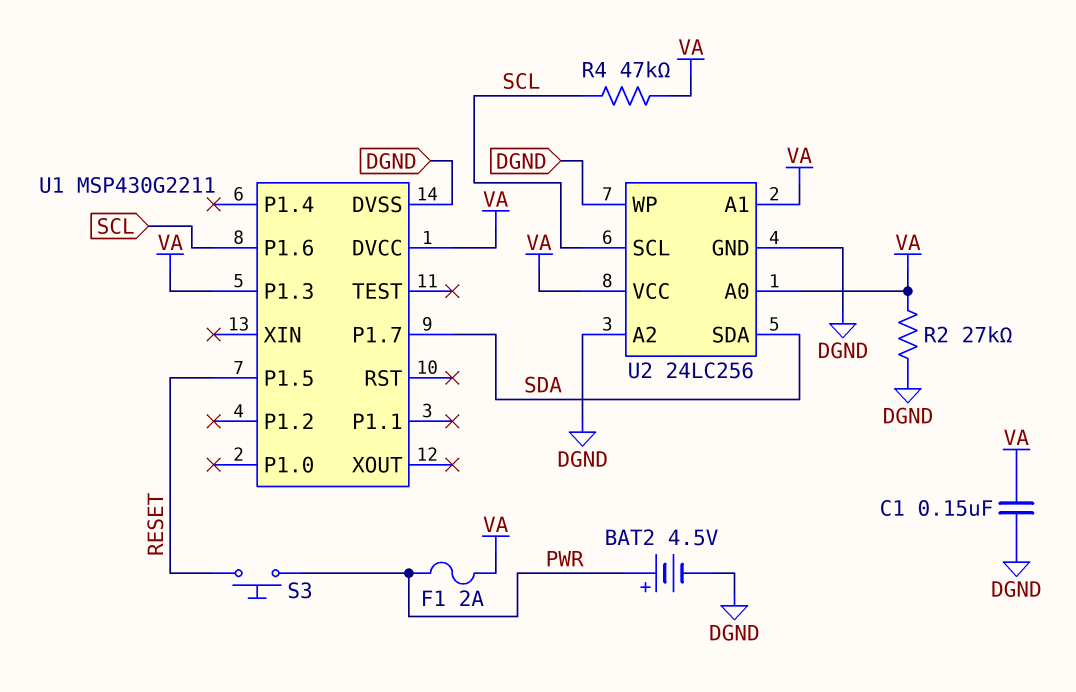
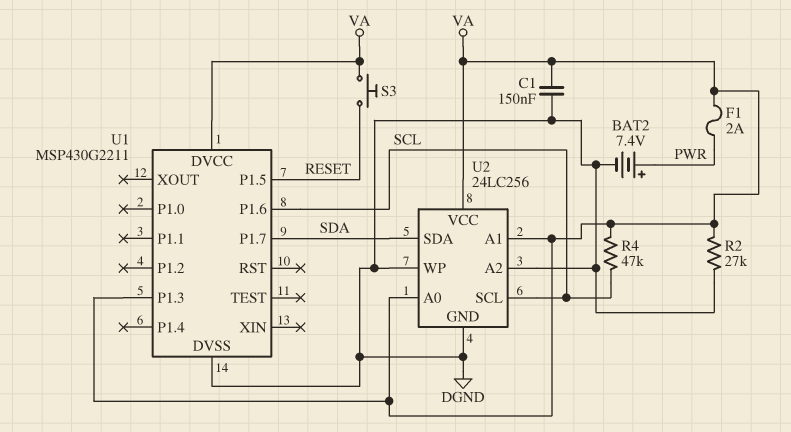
BAT2: 4.5V (plus PWR, minus DGND) -> 7.4V (plus PWR, minus DGND)
S3: button (PWR, RESET) -> button (RESET, VA)

